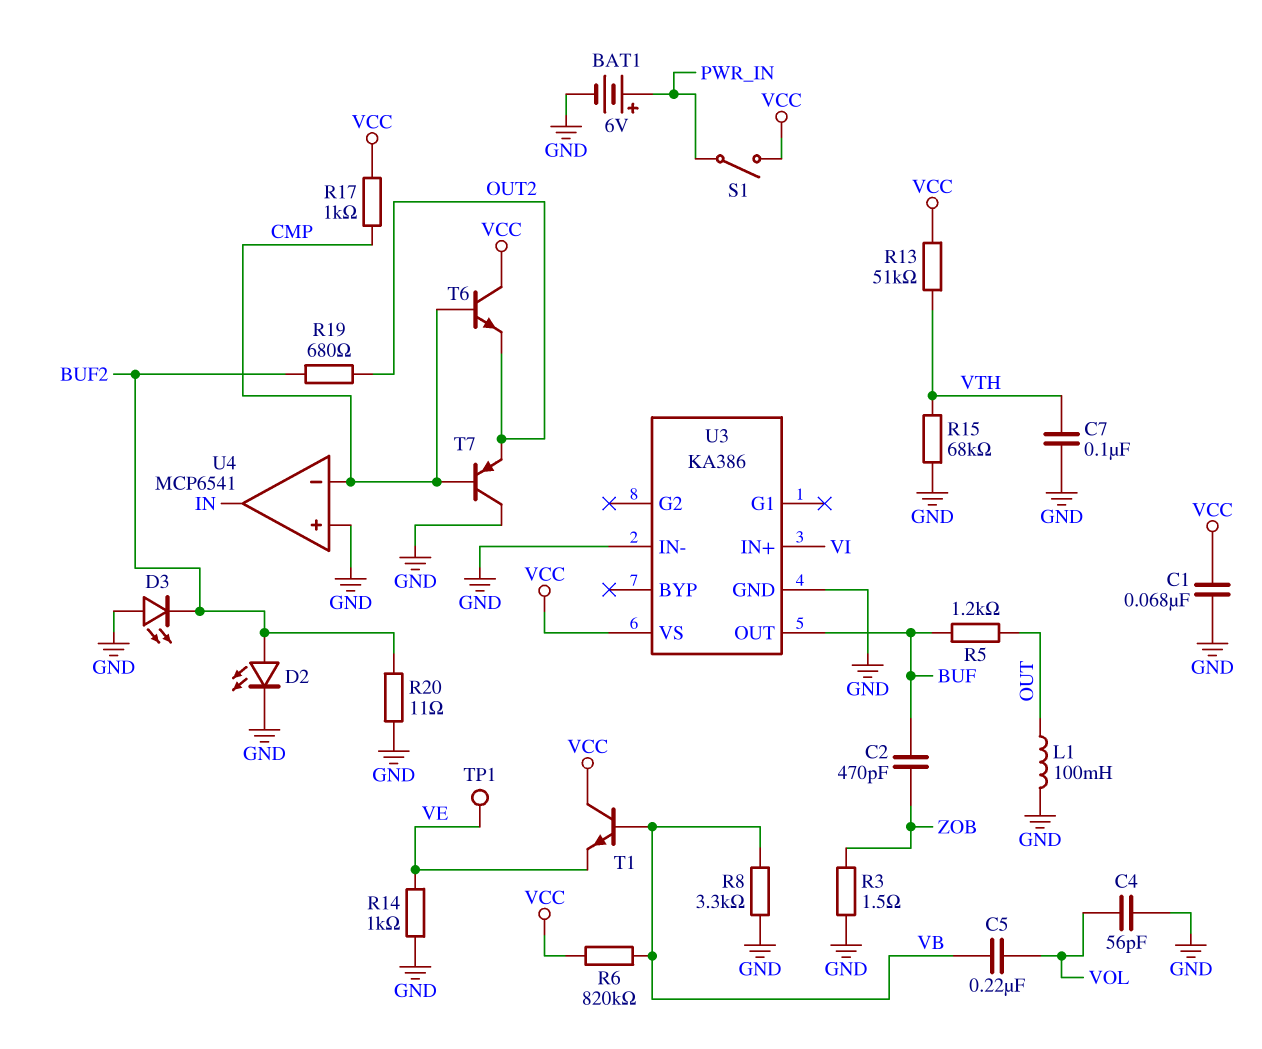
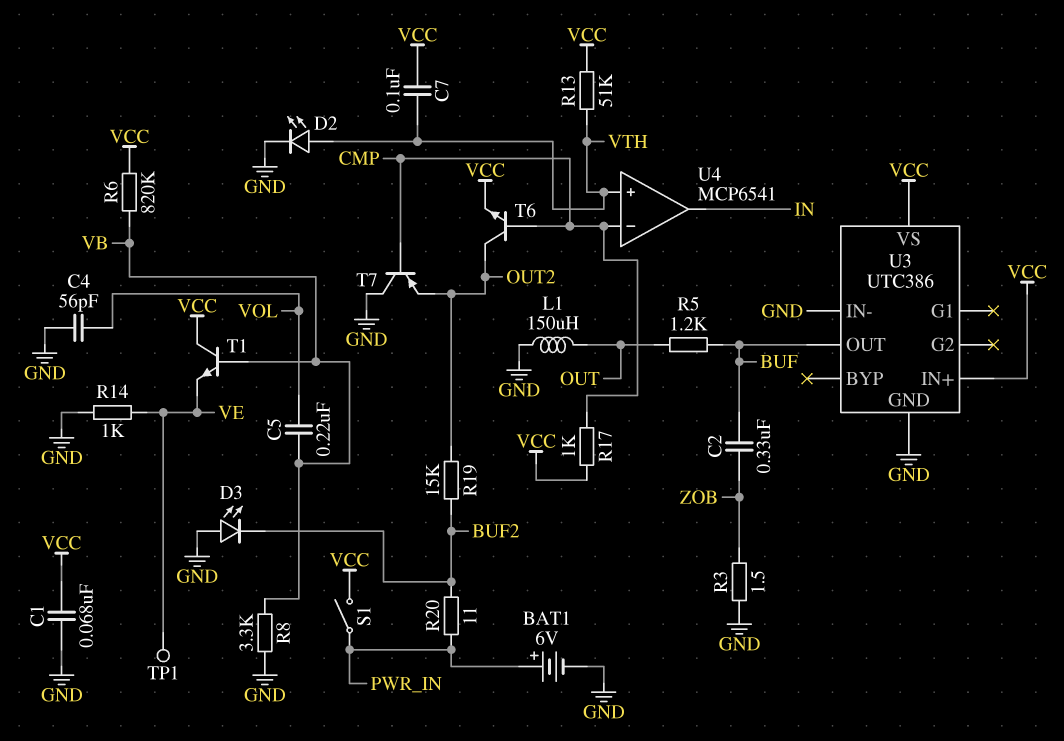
C2: 470pF (BUF, ZOB) -> 330nF (BUF, ZOB)
C7: 100nF (GND, VTH) -> 100nF (VCC, VTH)
D2: LED (A BUF2, K GND) -> LED (A VTH, K GND)
L1: 100mH (GND, OUT) -> 150uH (GND, OUT)
R15: 68k (GND, VTH) -> none
R19: 680 (BUF2, OUT2) -> 15k (BUF2, OUT2)
R20: 11 (BUF2, GND) -> 11 (BUF2, PWR_IN)
T6: NPN (B CMP, C VCC, E OUT2) -> NPN (B CMP, C OUT2, E VCC)
U3: KA386 -> UTC386
U3 pin IN+: VI -> VCC
U4 pin in+: GND -> VTH

